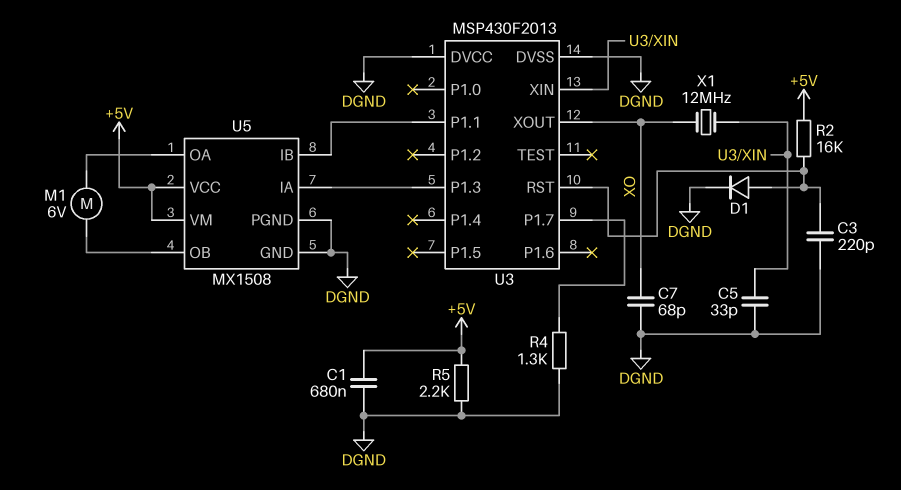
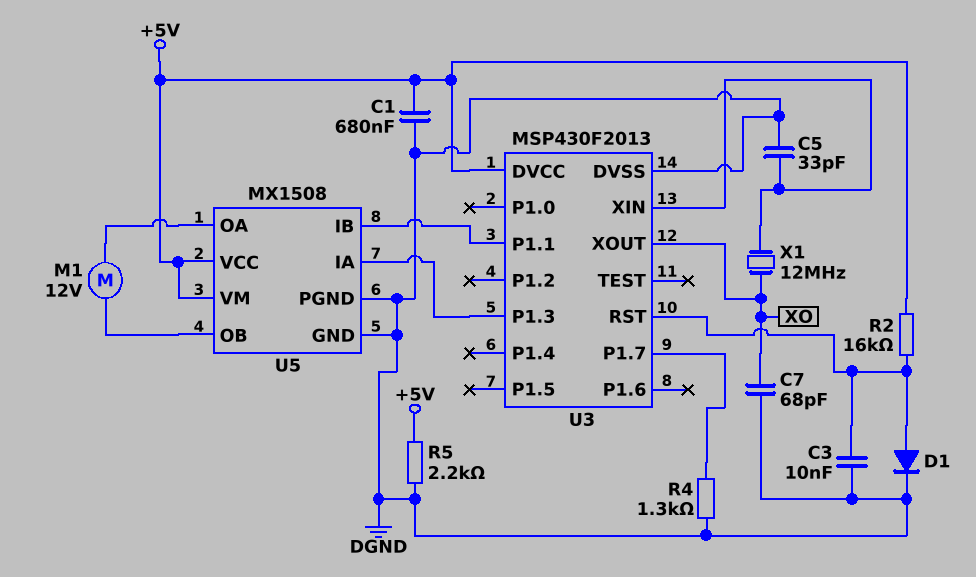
C3: 220pF (DGND, U3/RST) -> 10nF (DGND, U3/RST)
M1: motor 6V (U5/OA, U5/OB) -> motor 12V (U5/OA, U5/OB)
U3 pin DVCC: DGND -> +5V

